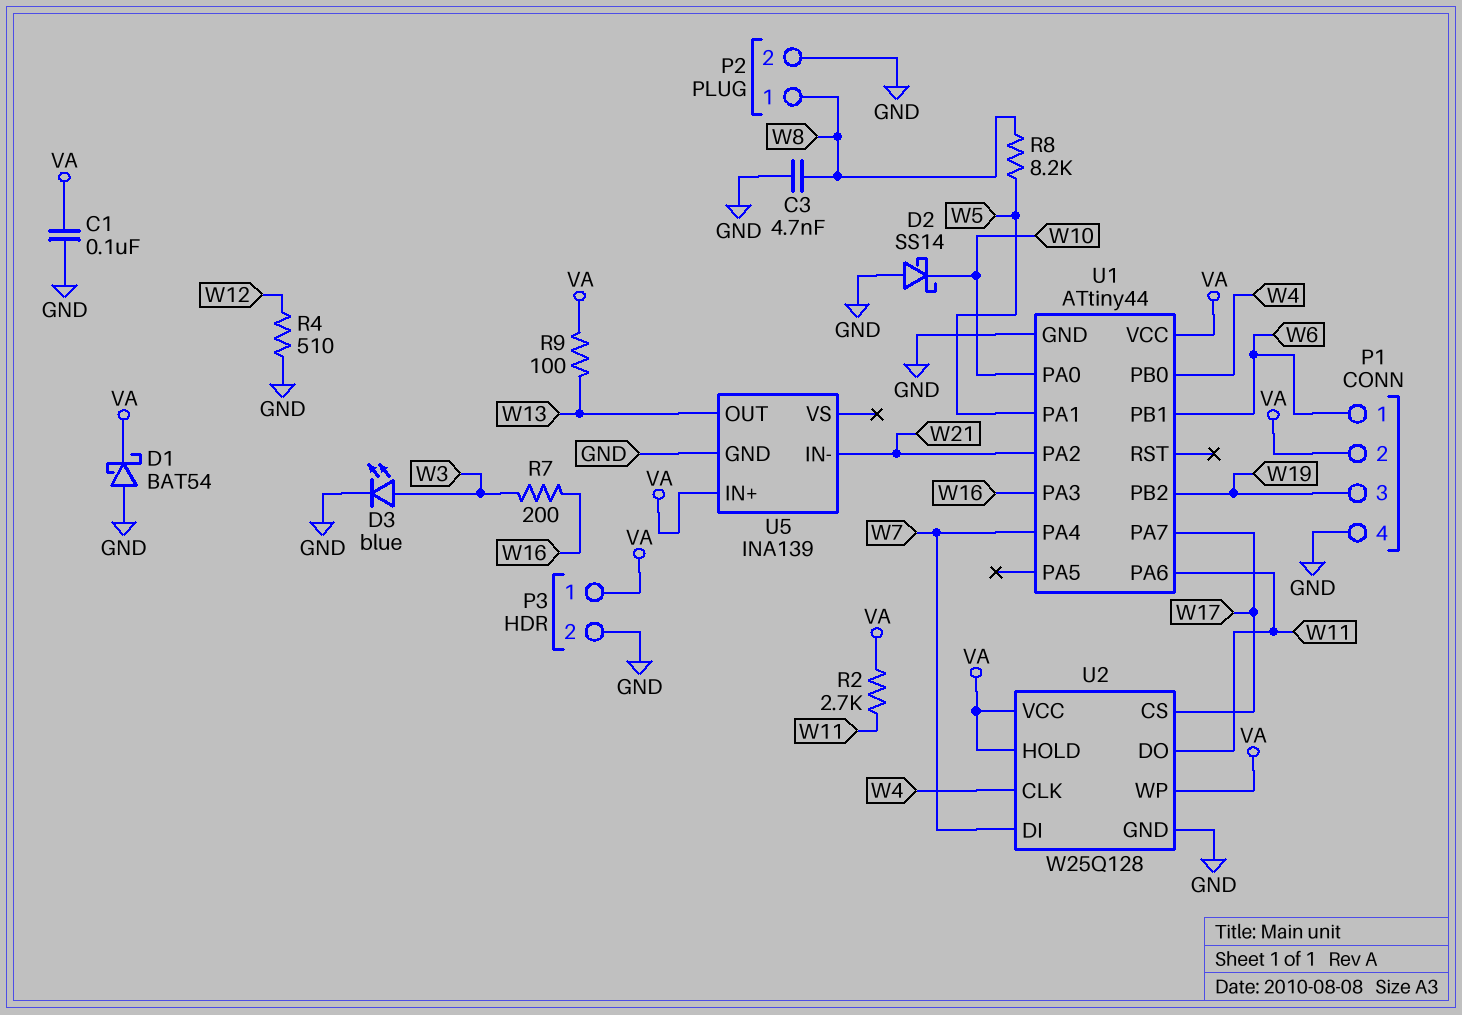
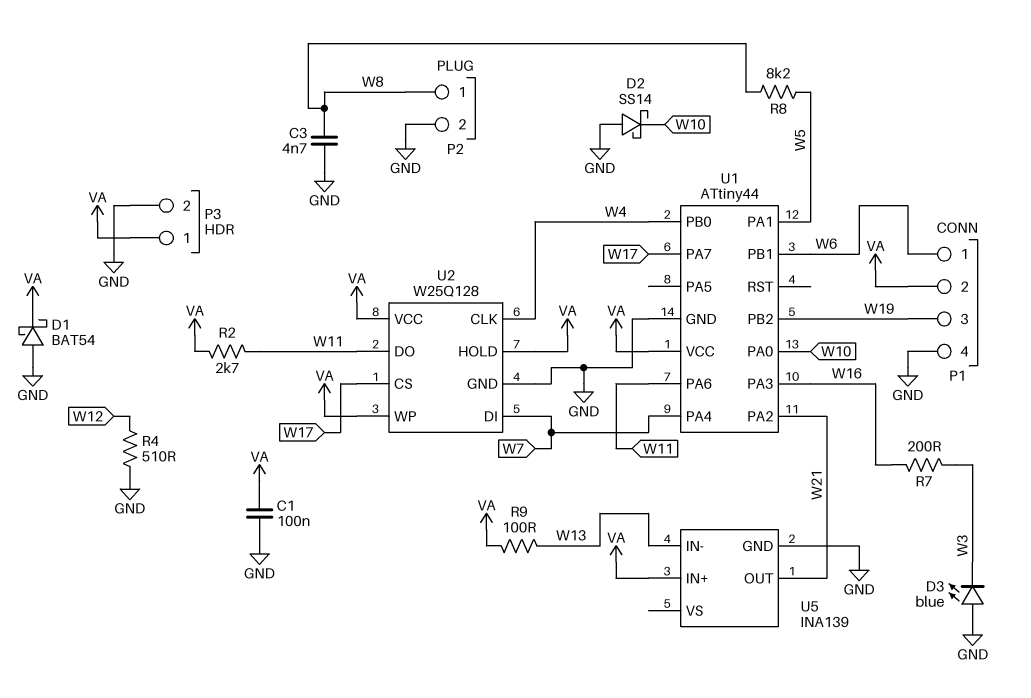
D3: LED blue (A W3, K GND) -> LED blue (A GND, K W3)
U5 pin IN-: W21 -> W13
U5 pin OUT: W13 -> W21

